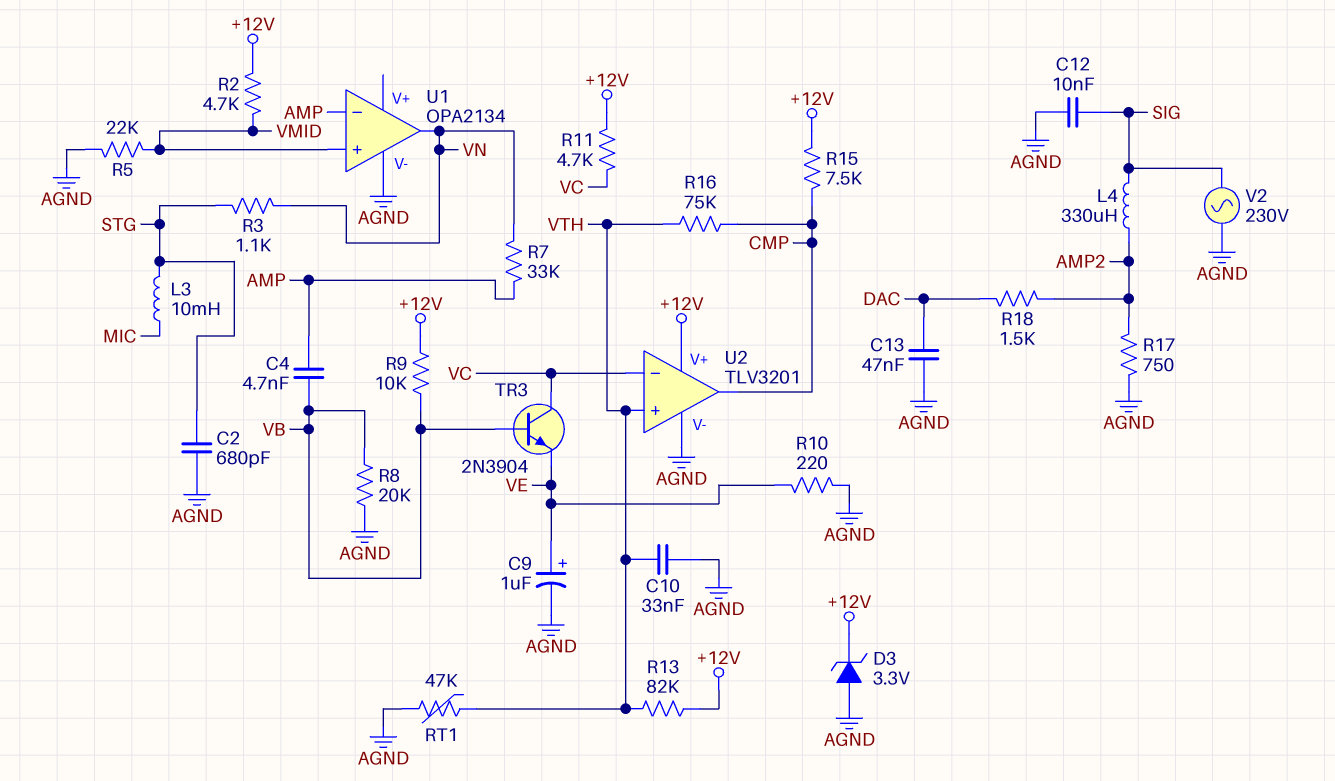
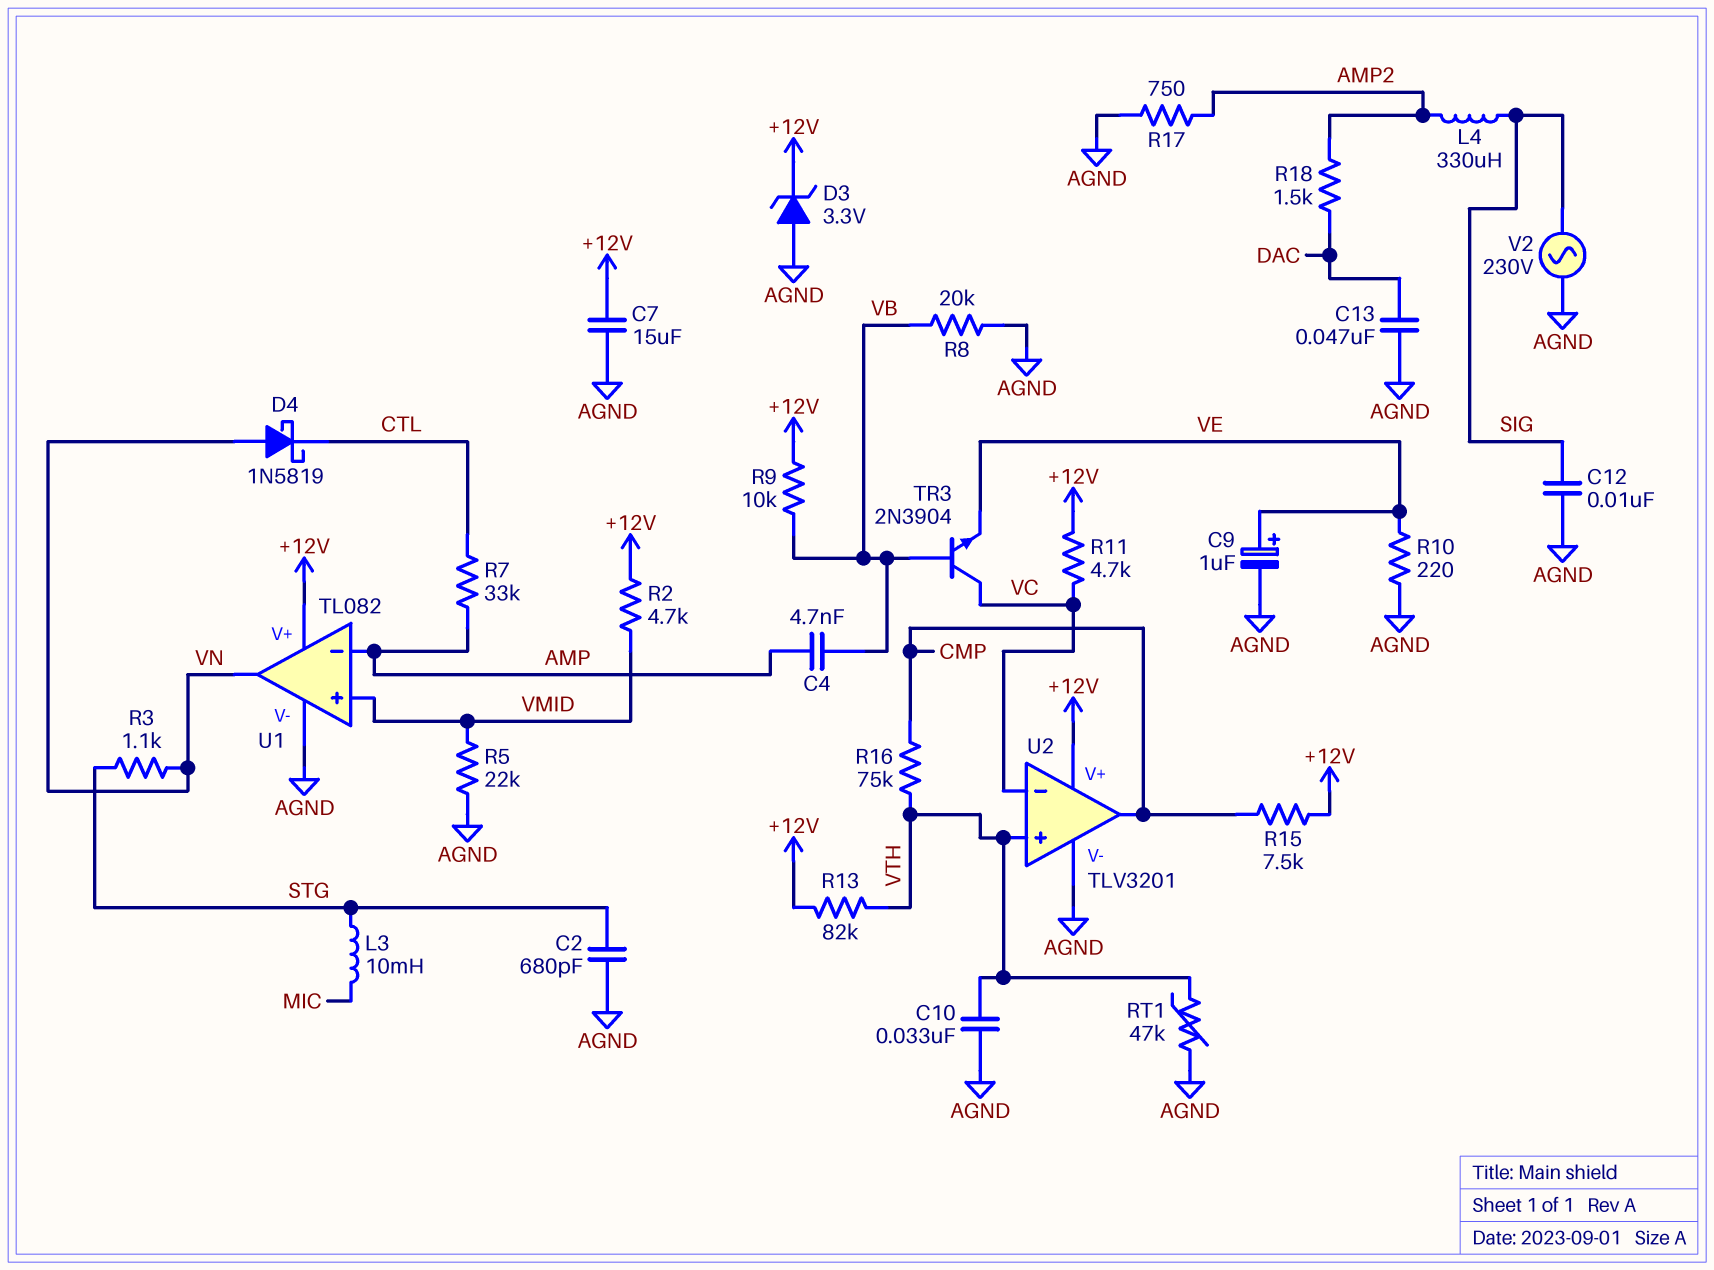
C7: none -> 15uF (+12V, AGND)
D4: none -> schottky 1N5819 (A VN, K CTL)
R7: 33k (AMP, VN) -> 33k (AMP, CTL)
U1: OPA2134 -> TL082
U1 pin V+: none -> +12V

